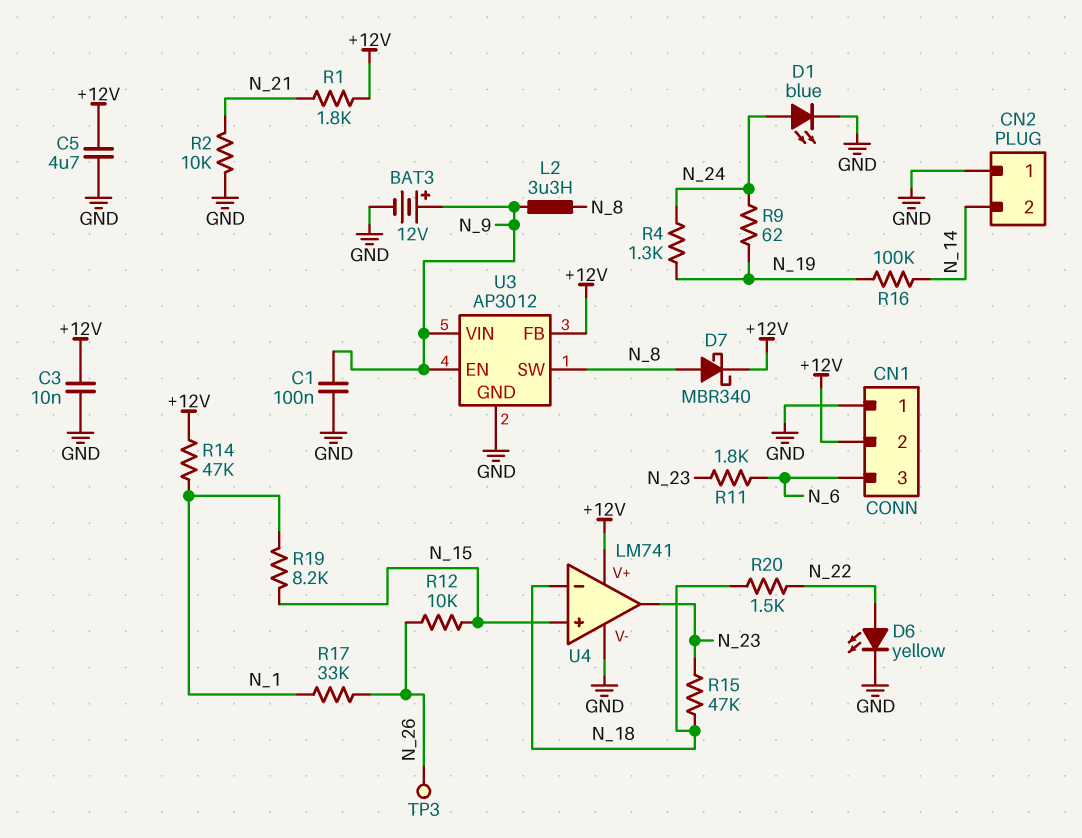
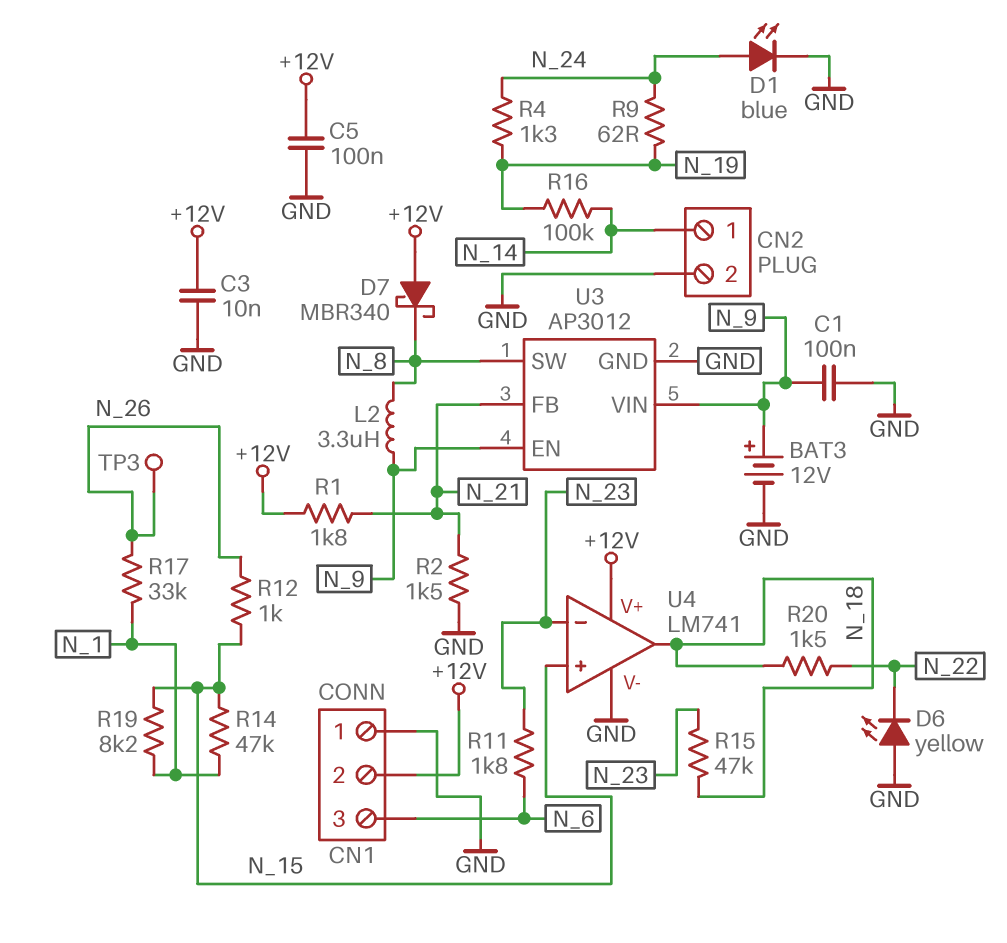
C5: 4.7uF (+12V, GND) -> 100nF (+12V, GND)
CN2 pin 1: GND -> N_14
CN2 pin 2: N_14 -> GND
D6: LED yellow (A N_22, K GND) -> LED yellow (A GND, K N_22)
D7: schottky MBR340 (A N_8, K +12V) -> schottky MBR340 (A +12V, K N_8)
R2: 10k (GND, N_21) -> 1.5k (GND, N_21)
R12: 10k (N_15, N_26) -> 1k (N_15, N_26)
R14: 47k (+12V, N_1) -> 47k (N_1, N_15)
U3 pin FB: +12V -> N_21
U4 pin in-: N_18 -> N_23
U4 pin out: N_23 -> N_18

